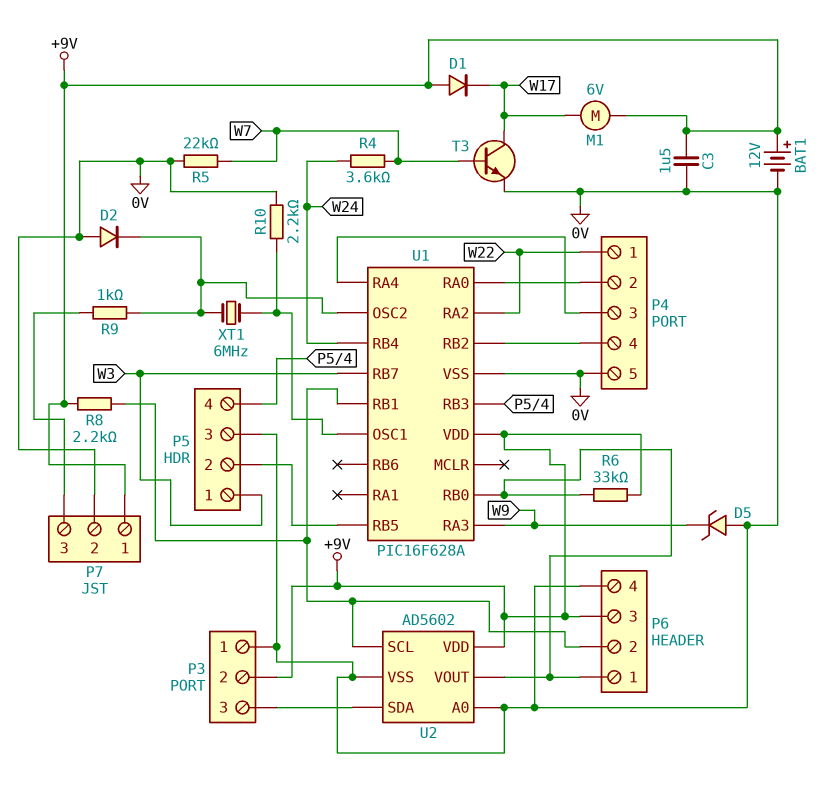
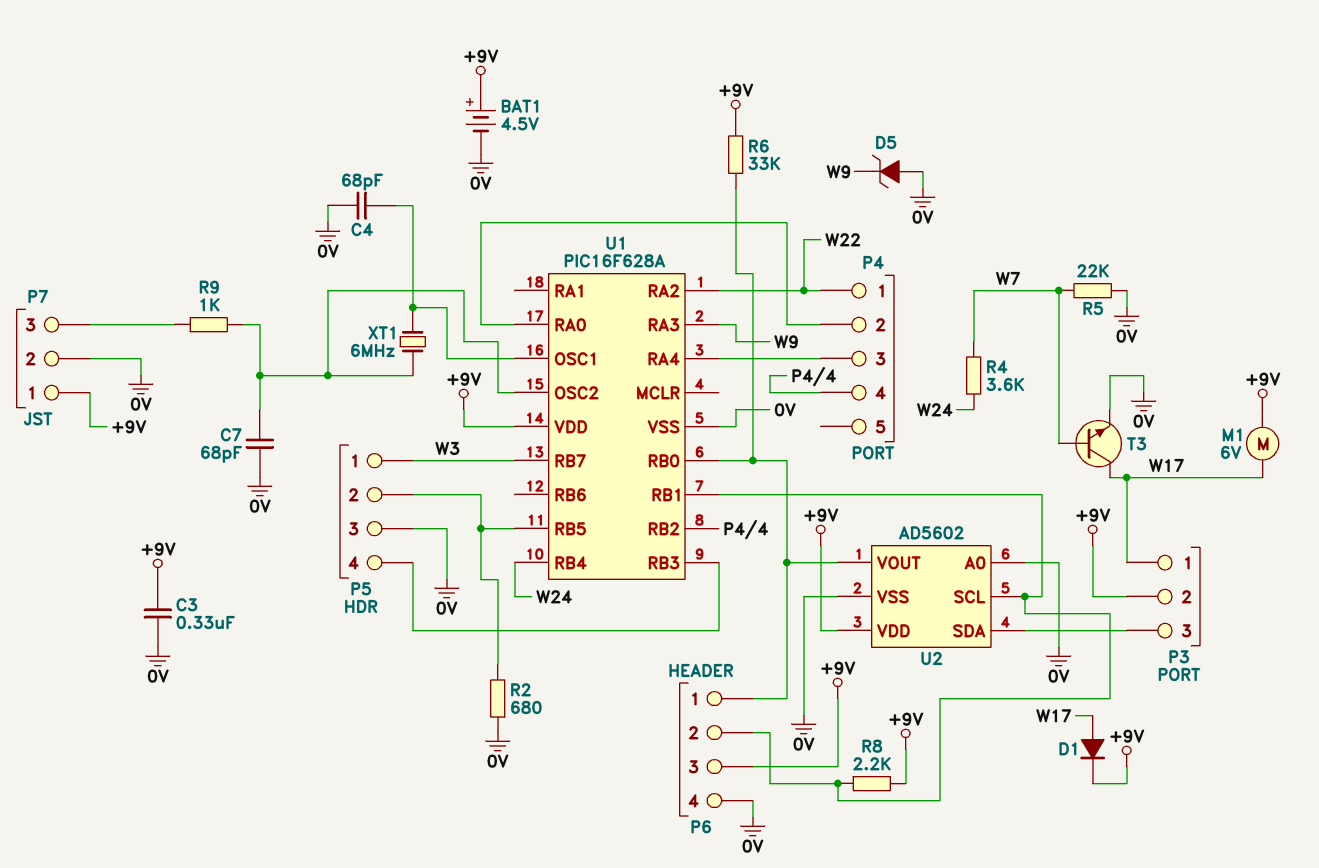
BAT1: 12V (plus +9V, minus 0V) -> 4.5V (plus +9V, minus 0V)
C3: 1.5uF (+9V, 0V) -> 330nF (+9V, 0V)
C4: none -> 68pF (0V, U1/OSC1)
C7: none -> 68pF (0V, U1/OSC2)
D1: diode (A +9V, K W17) -> diode (A W17, K +9V)
D2: diode (A 0V, K U1/OSC2) -> none
P3 pin 1: 0V -> W17
P4 pin 5: 0V -> none
R2: none -> 680 (0V, P5/2)
R10: 2.2k (0V, U1/OSC1) -> none

